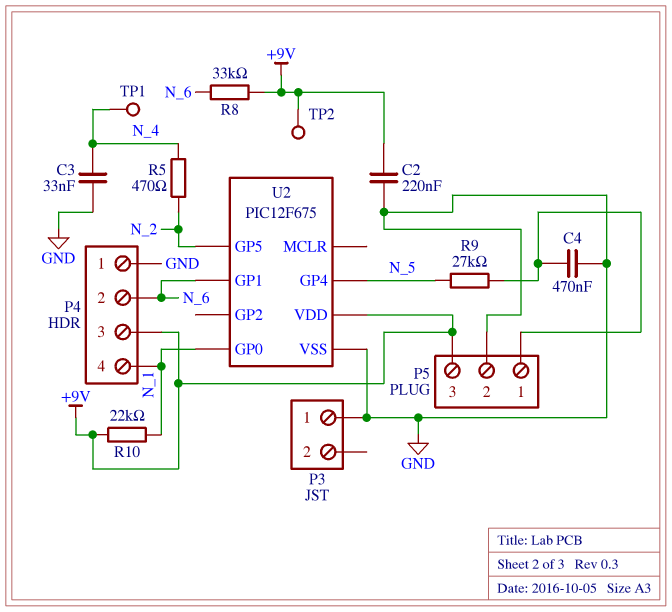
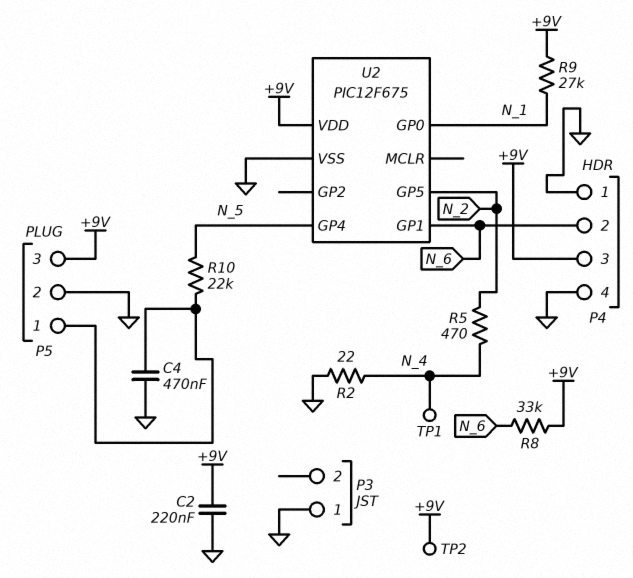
C3: 33nF (GND, N_4) -> none
P4 pin 4: N_1 -> GND
R2: none -> 22 (GND, N_4)
R9: 27k (N_5, P5/1) -> 27k (+9V, N_1)
R10: 22k (+9V, N_1) -> 22k (N_5, P5/1)

